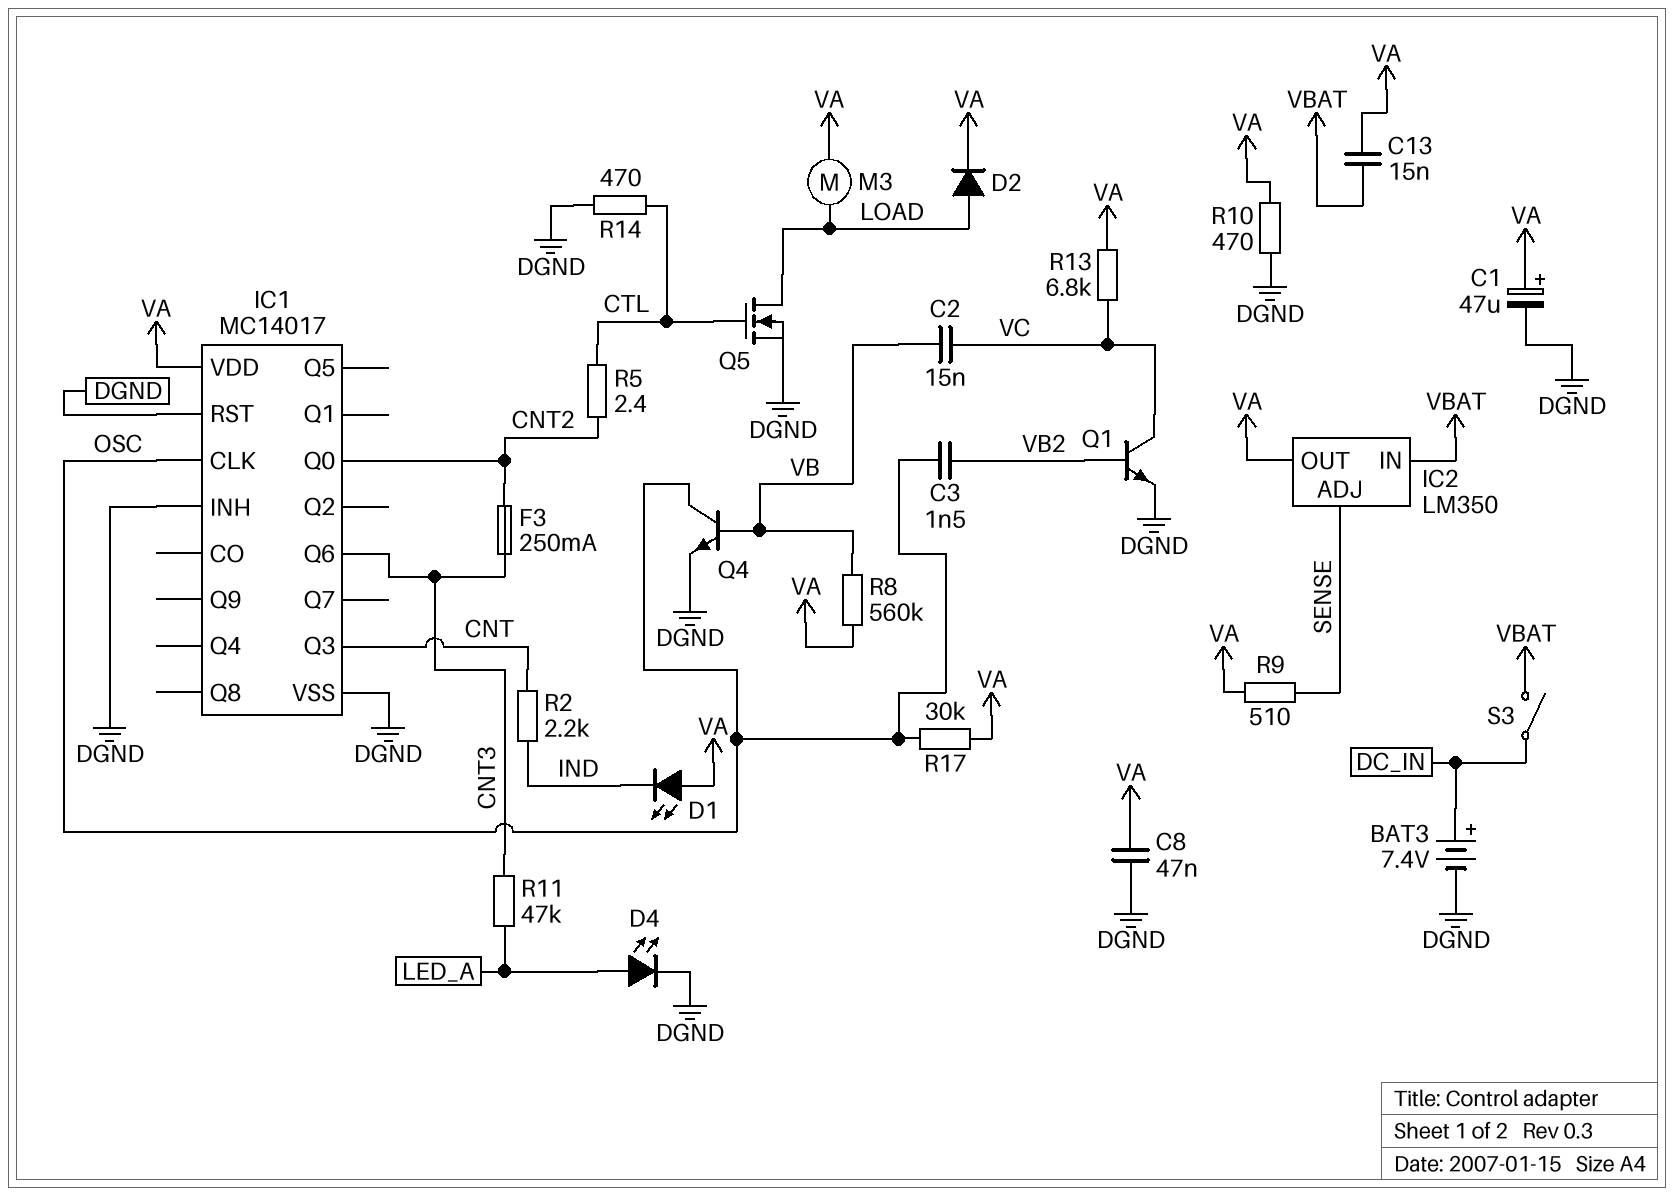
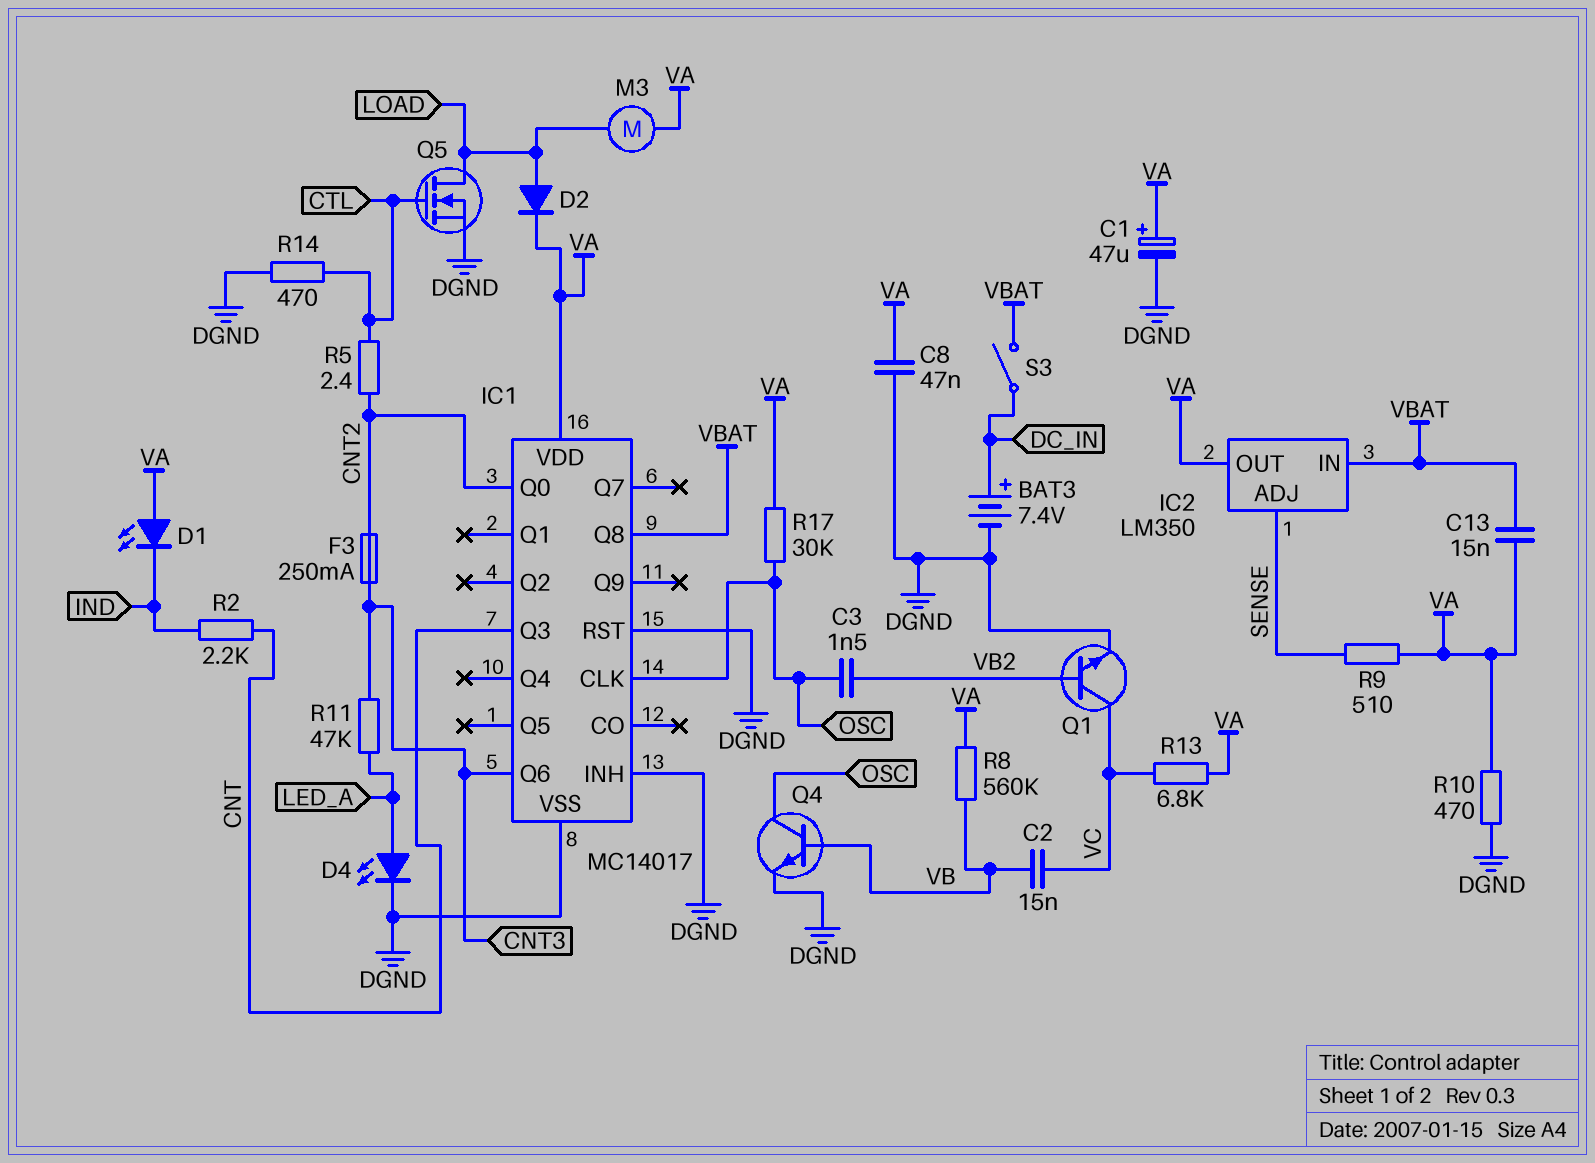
IC1 pin Q8: none -> VBAT

